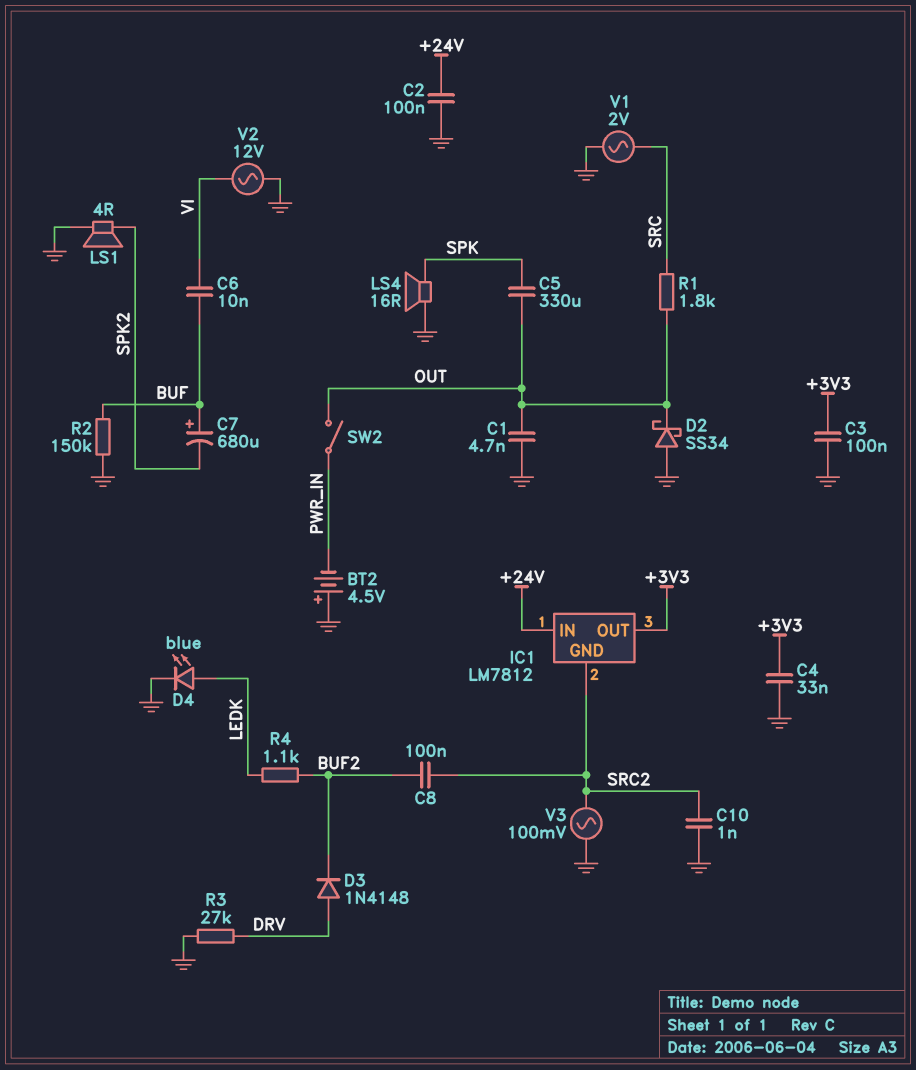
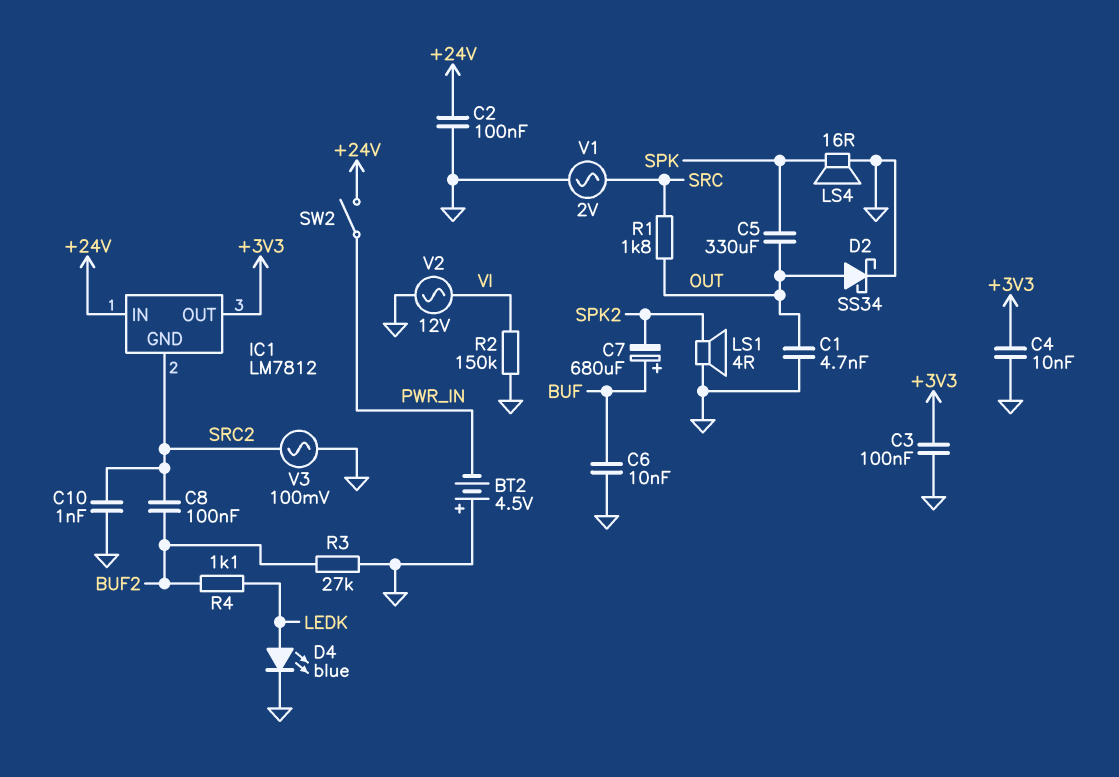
C4: 33nF (+3V3, GND) -> 10nF (+3V3, GND)
C6: 10nF (BUF, VI) -> 10nF (BUF, GND)
D2: schottky SS34 (A GND, K OUT) -> schottky SS34 (A OUT, K GND)
D3: diode 1N4148 (A DRV, K BUF2) -> none
R2: 150k (BUF, GND) -> 150k (GND, VI)
R3: 27k (DRV, GND) -> 27k (BUF2, GND)
SW2: switch (OUT, PWR_IN) -> switch (+24V, PWR_IN)

